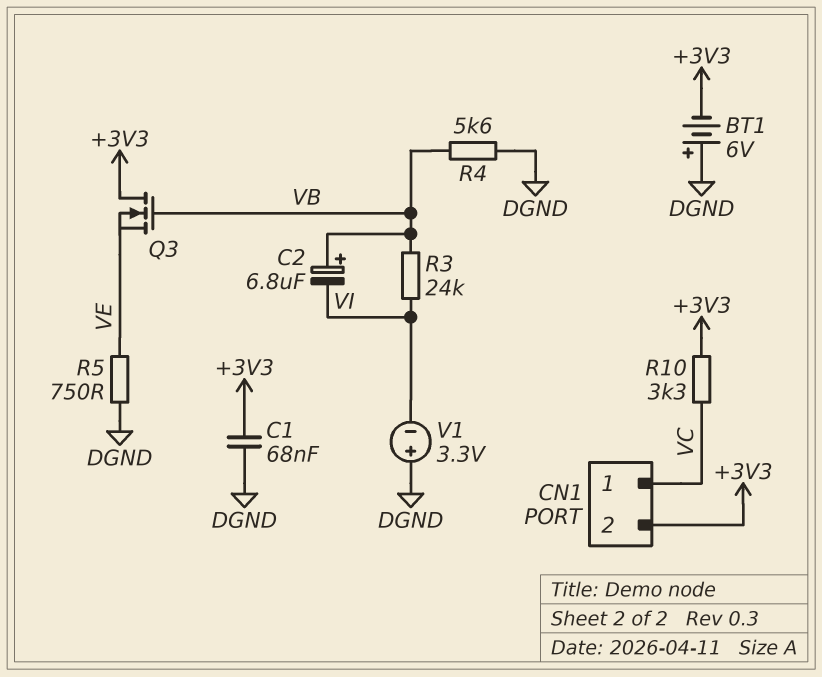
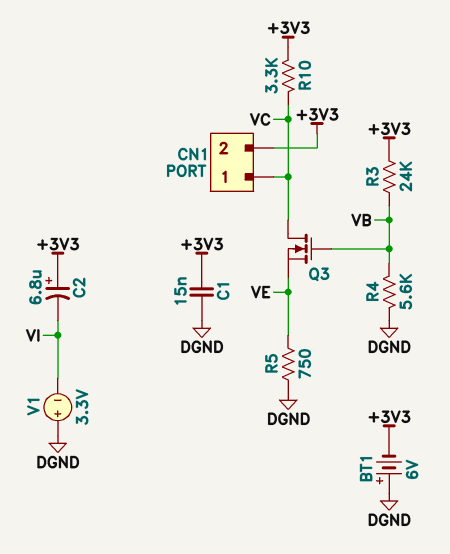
C1: 68nF (+3V3, DGND) -> 15nF (+3V3, DGND)
C2: 6.8uF (plus VB, minus VI) -> 6.8uF (plus +3V3, minus VI)
Q3: NMOS (G VB, D +3V3, S VE) -> NMOS (G VB, D VC, S VE)
R3: 24k (VB, VI) -> 24k (+3V3, VB)

